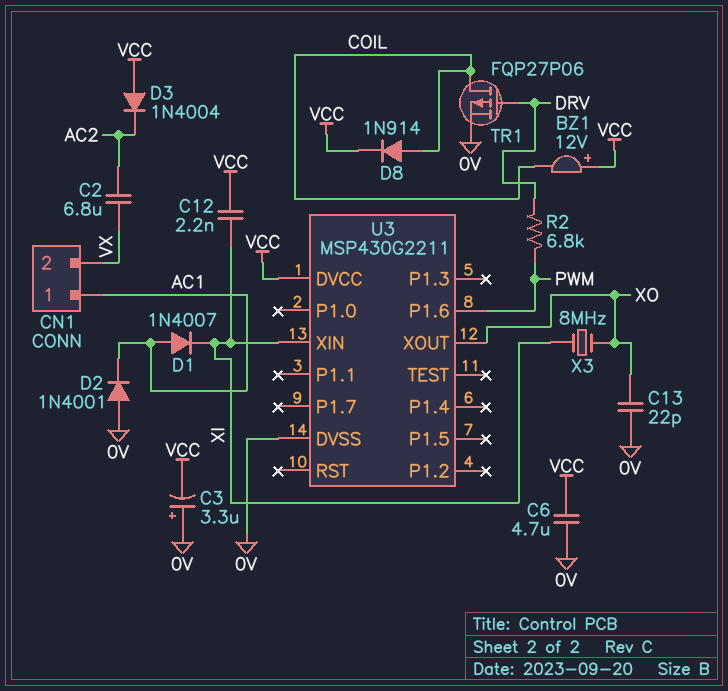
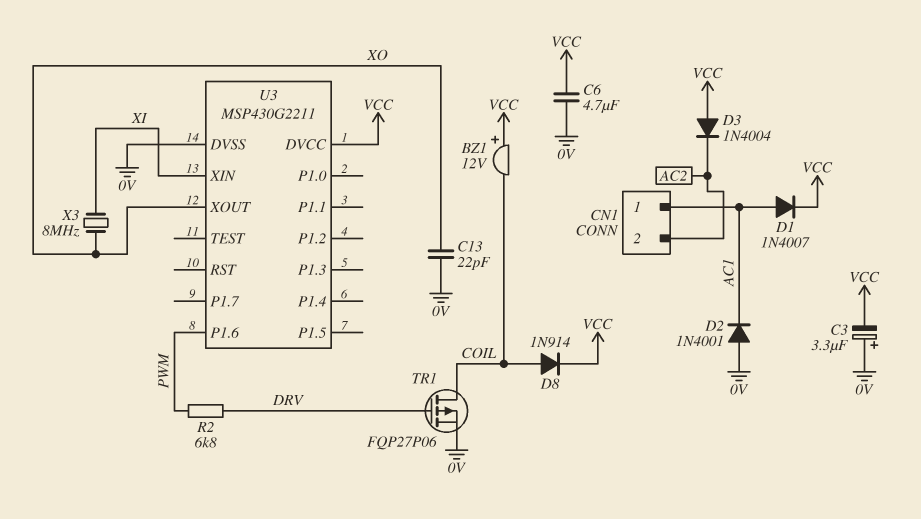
C2: 6.8uF (AC2, VX) -> none
C12: 2.2nF (VCC, XI) -> none
CN1 pin 2: VX -> AC2
D1: diode 1N4007 (A AC1, K XI) -> diode 1N4007 (A AC1, K VCC)

